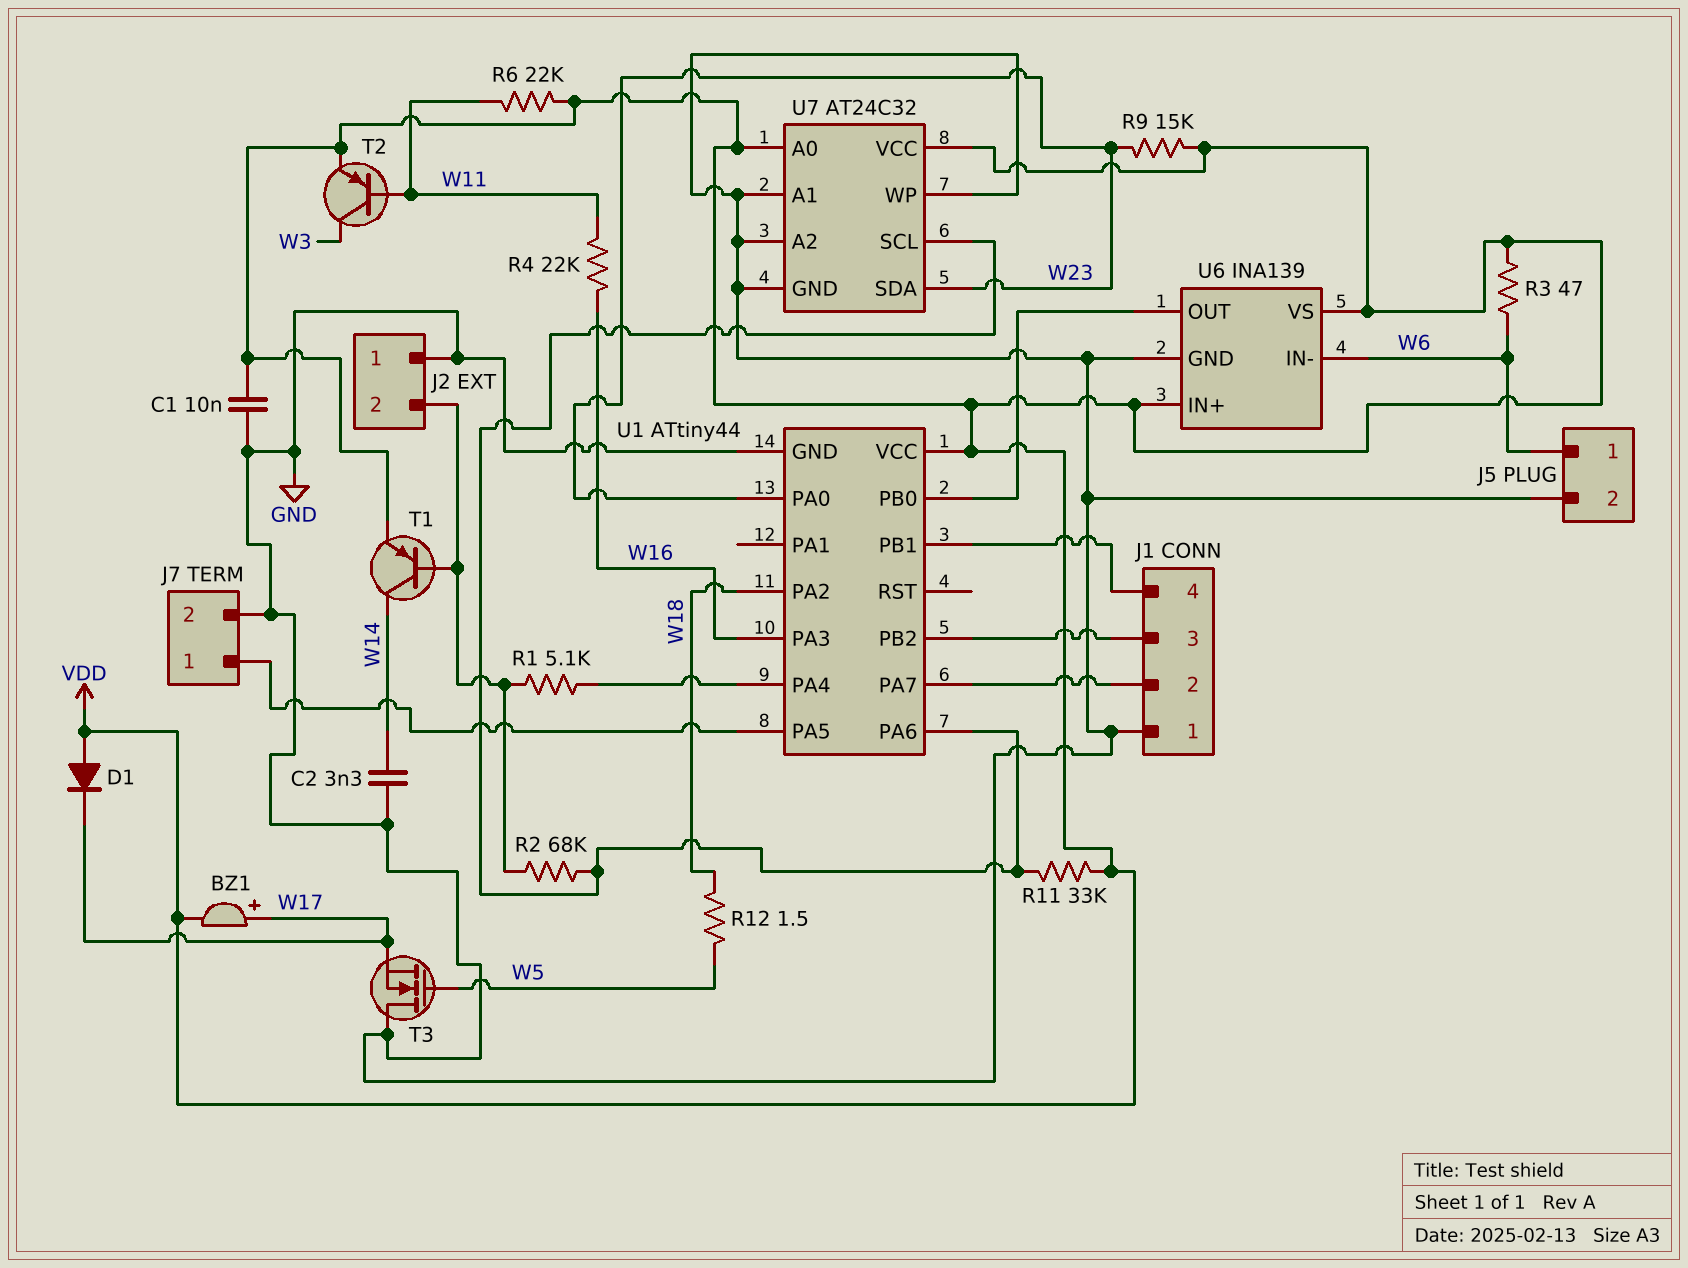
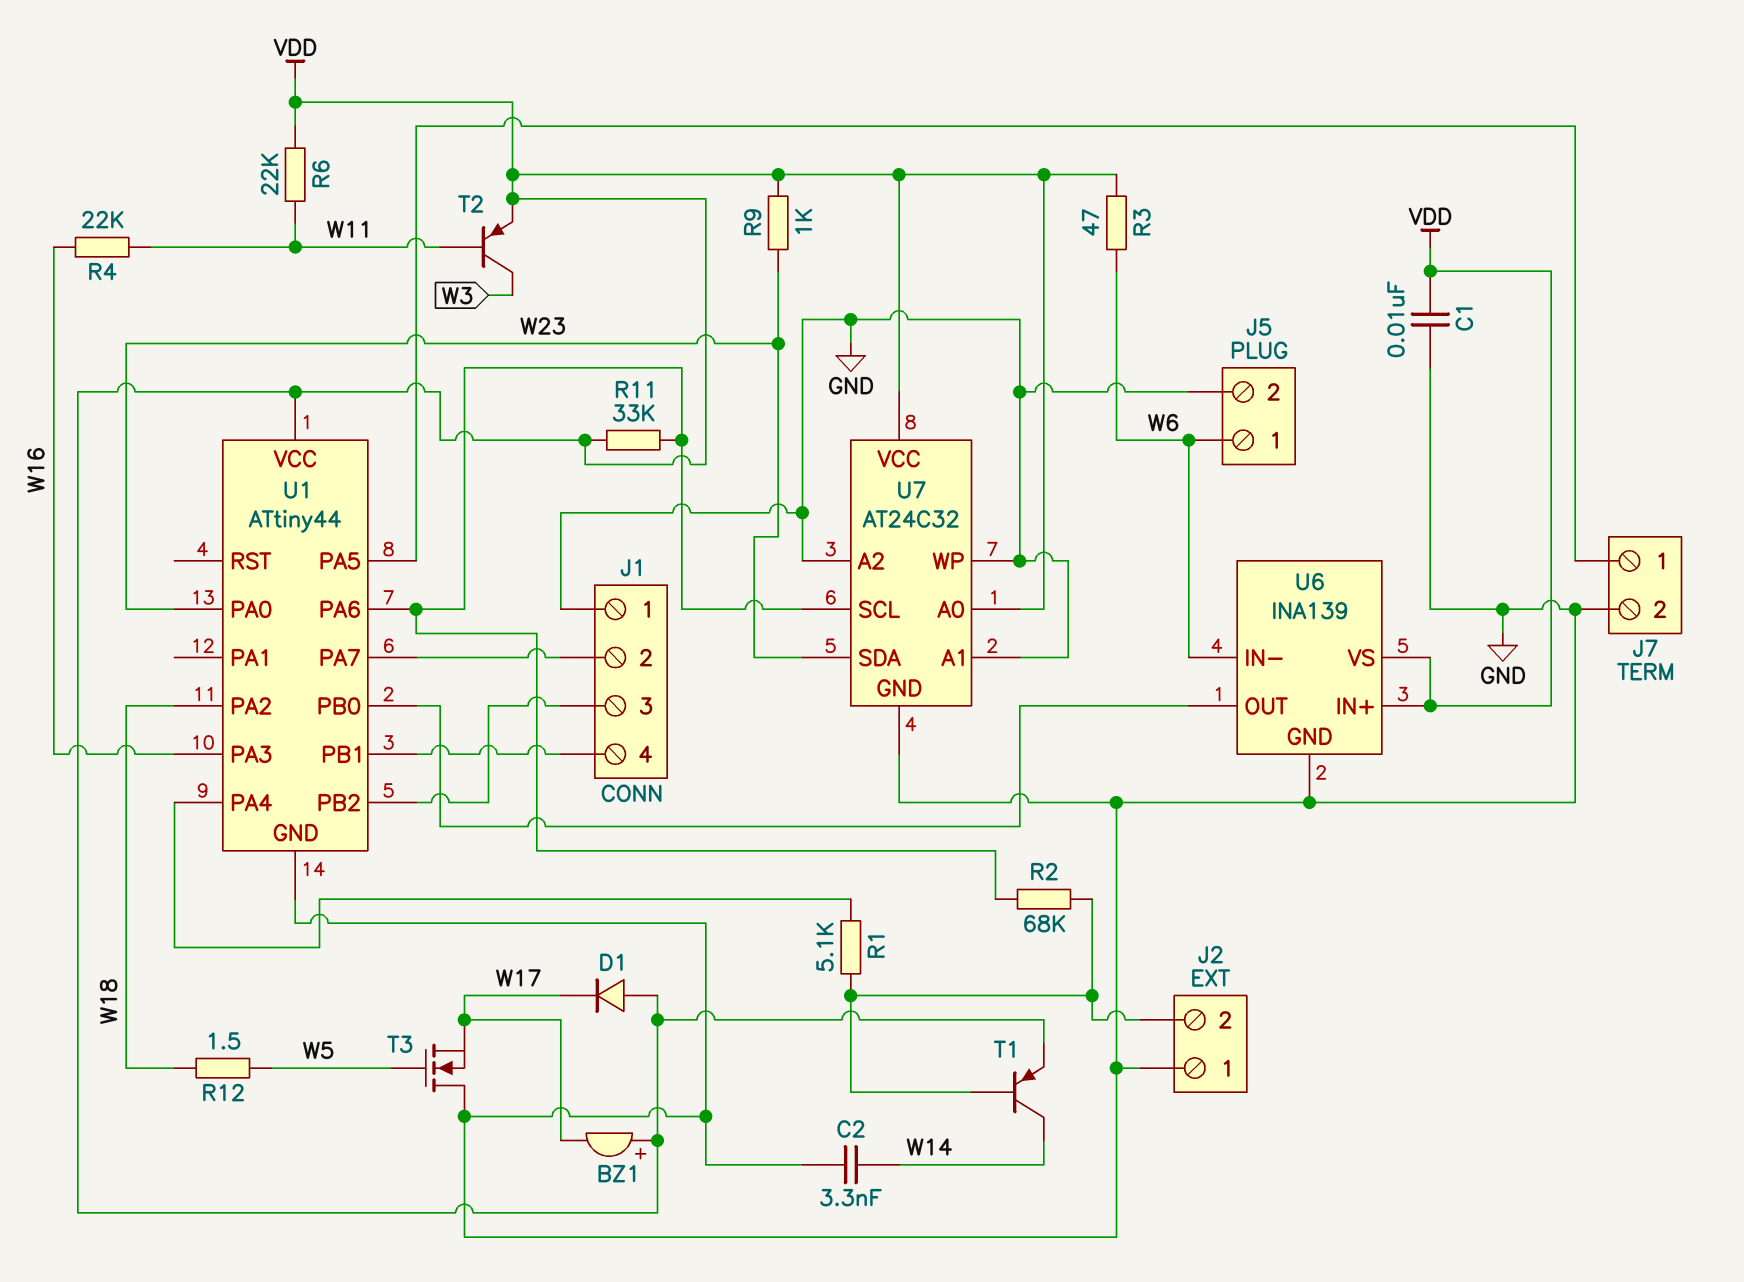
BZ1: buzzer (plus W17, minus VDD) -> buzzer (plus VDD, minus W17)
R9: 15k (VDD, W23) -> 1k (VDD, W23)

